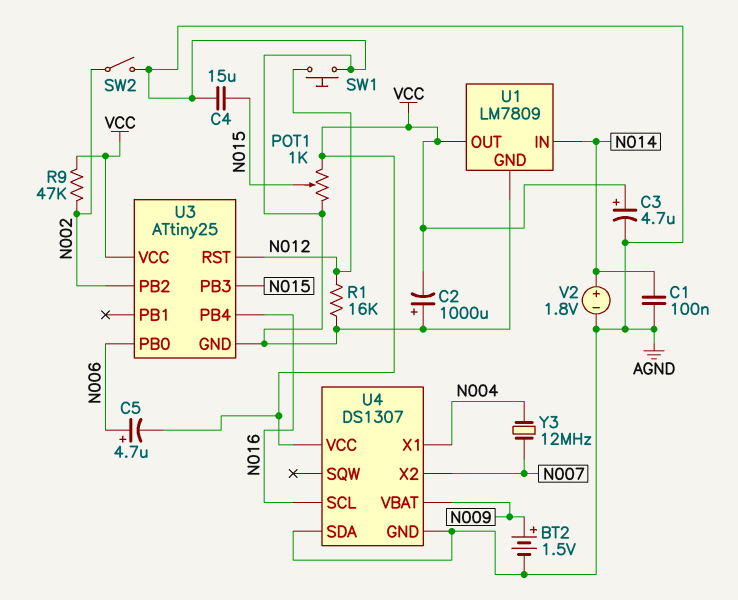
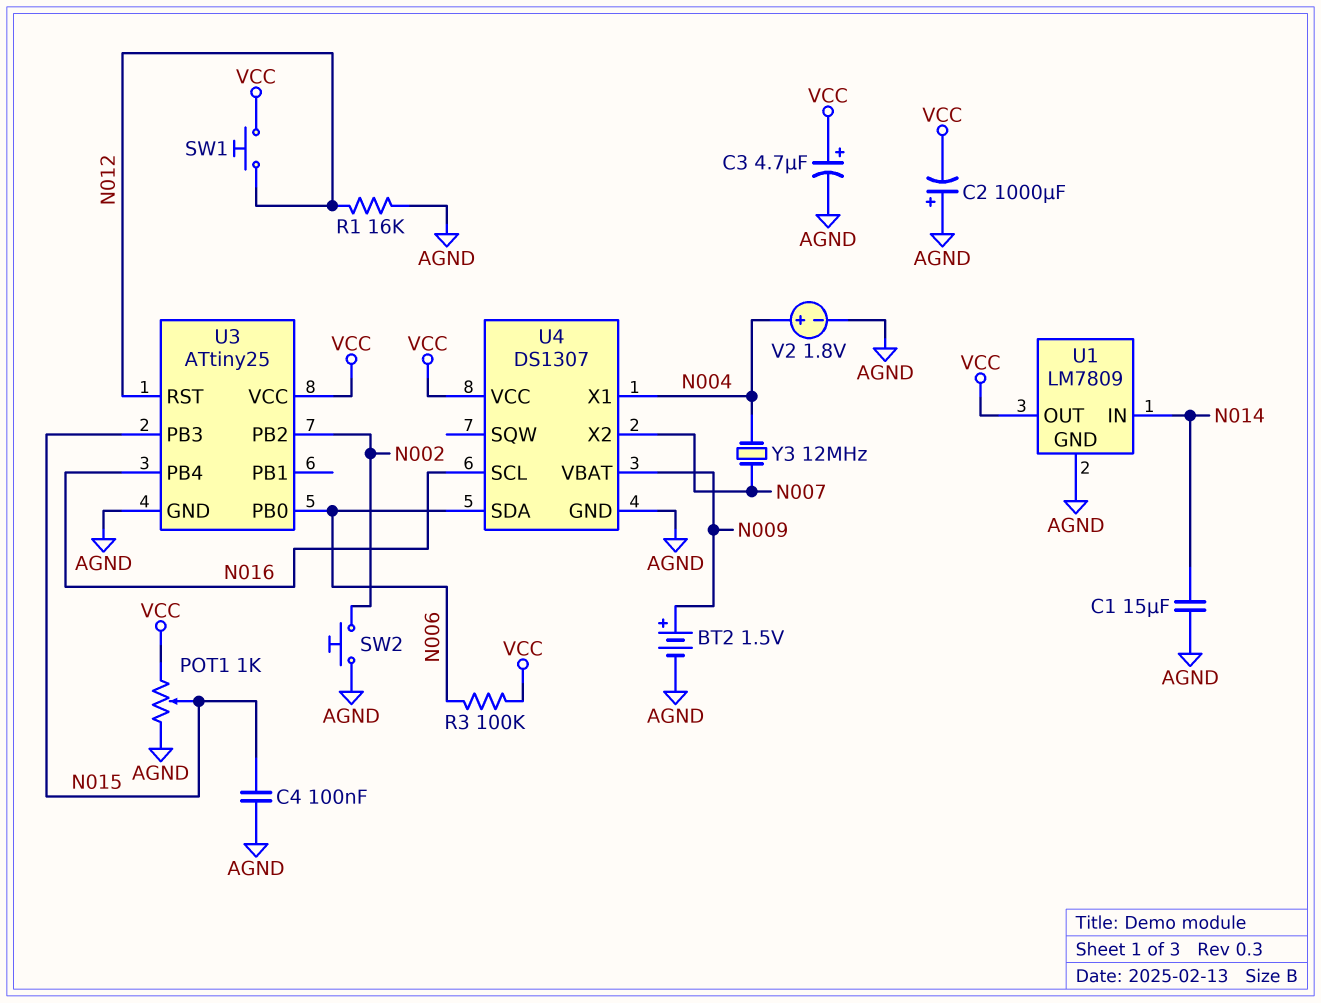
C1: 100nF (AGND, N014) -> 15uF (AGND, N014)
C4: 15uF (AGND, N015) -> 100nF (AGND, N015)
C5: 4.7uF (plus N006, minus VCC) -> none
R3: none -> 100k (N006, VCC)
R9: 47k (N002, VCC) -> none
SW1: button (AGND, N012) -> button (N012, VCC)
SW2: switch (AGND, N002) -> button (AGND, N002)
U4 pin SDA: AGND -> N006
V2: 1.8V (plus N014, minus AGND) -> 1.8V (plus N004, minus AGND)

